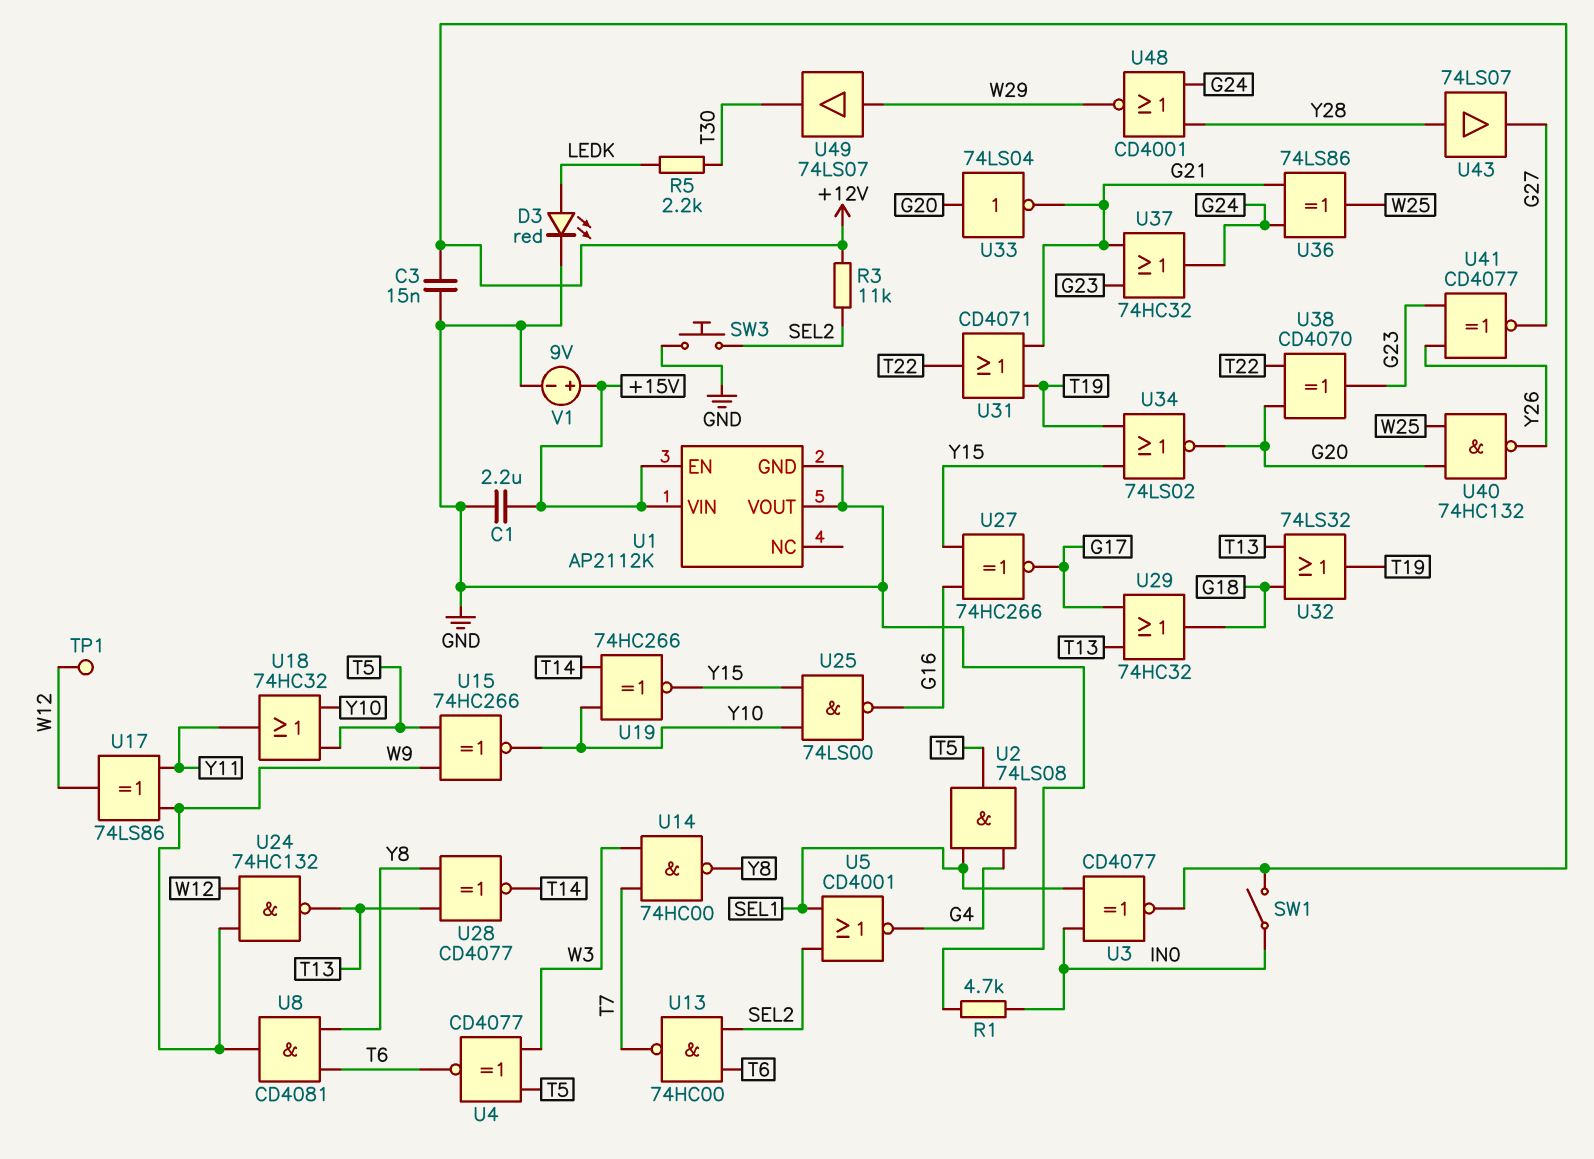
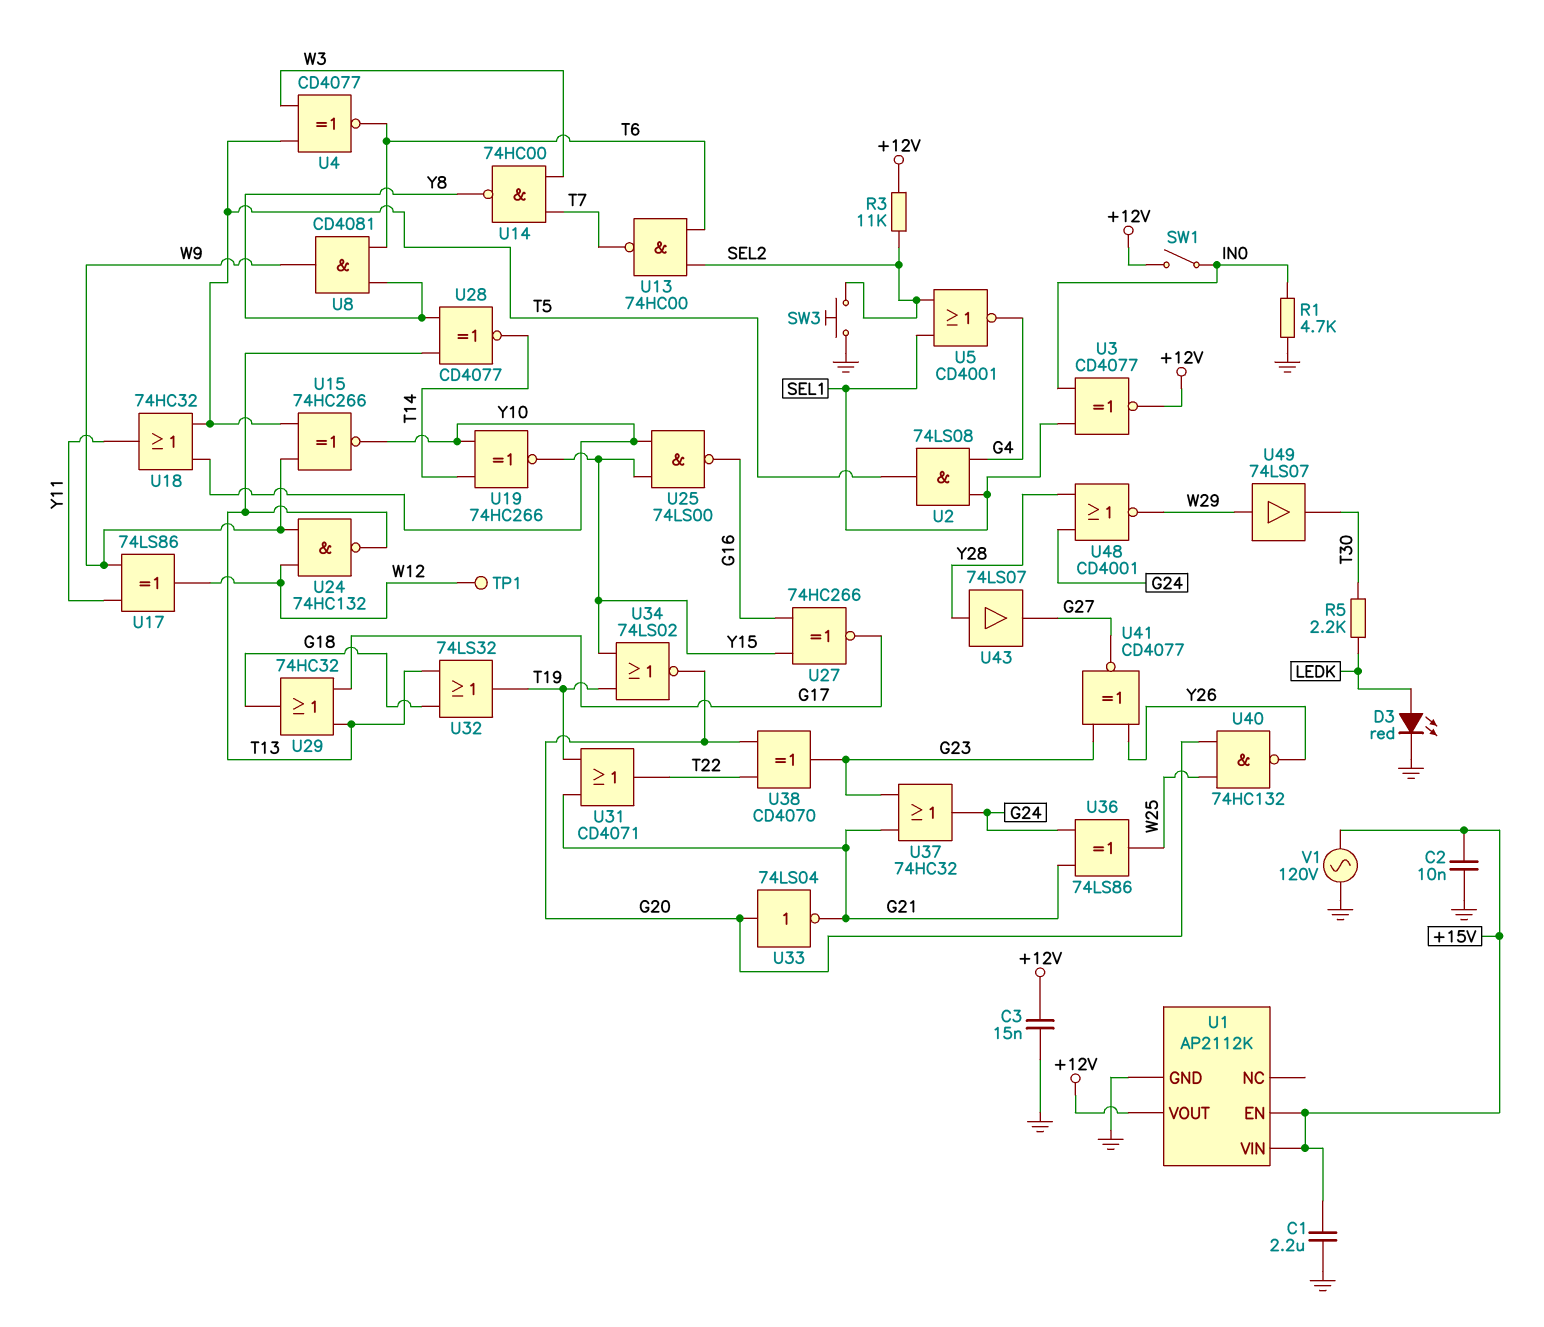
C2: none -> 10nF (+15V, GND)
U1 pin VOUT: GND -> +12V
V1: 9V (plus +15V, minus GND) -> AC 120V (+15V, GND)

